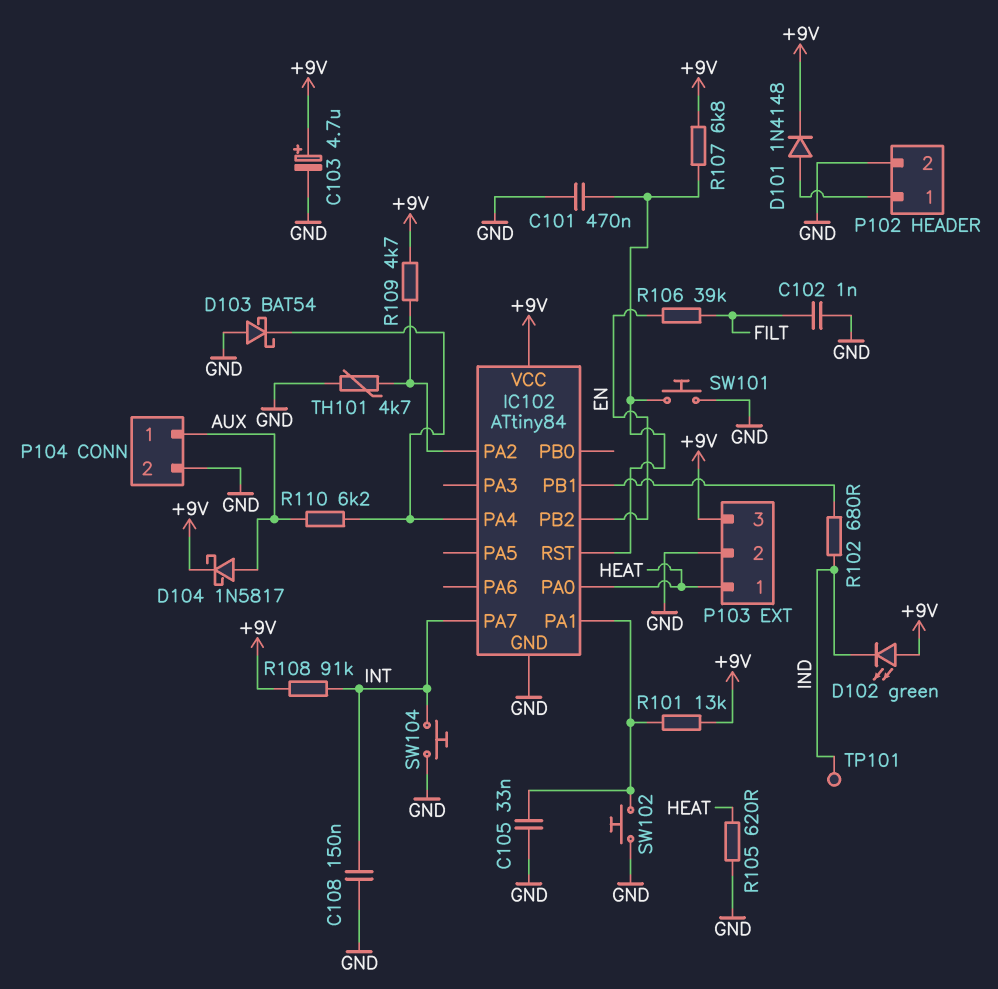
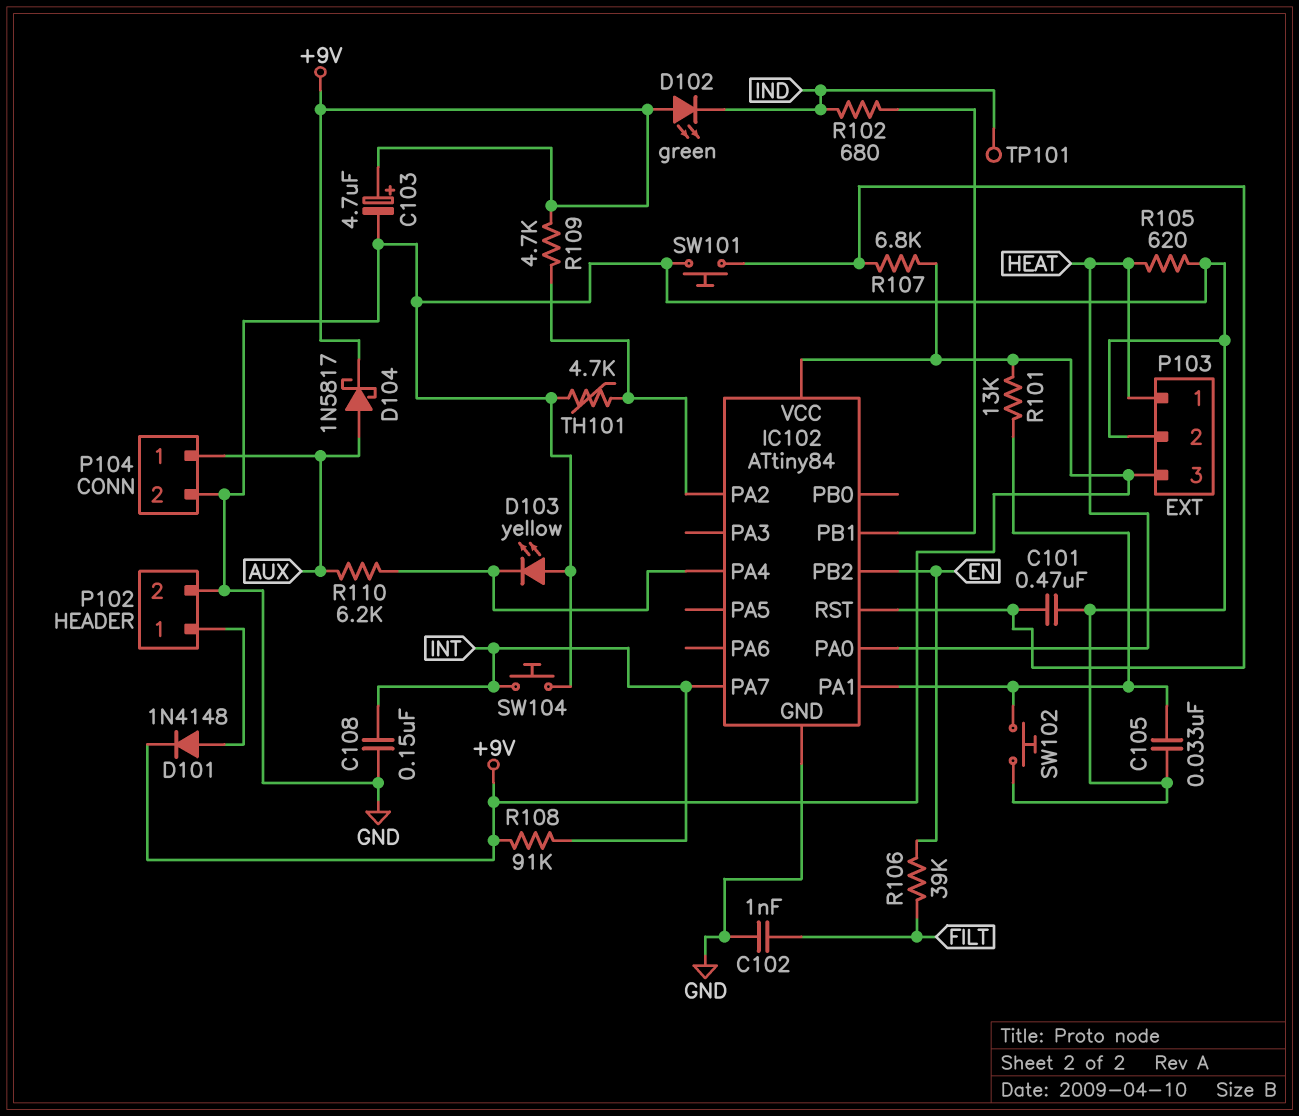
D103: schottky BAT54 (A GND, K IC102/PA4) -> LED yellow (A GND, K IC102/PA4)

